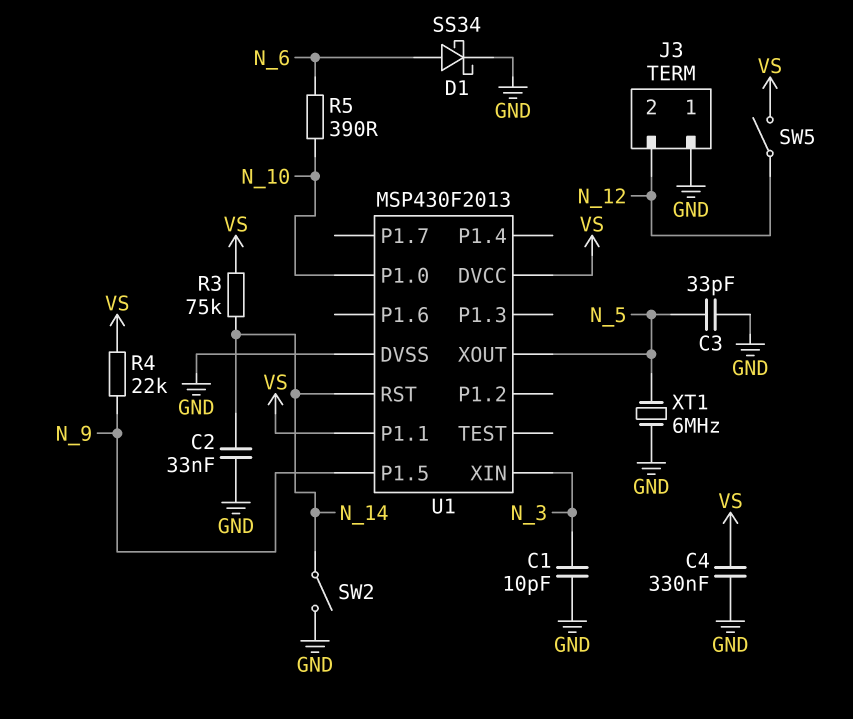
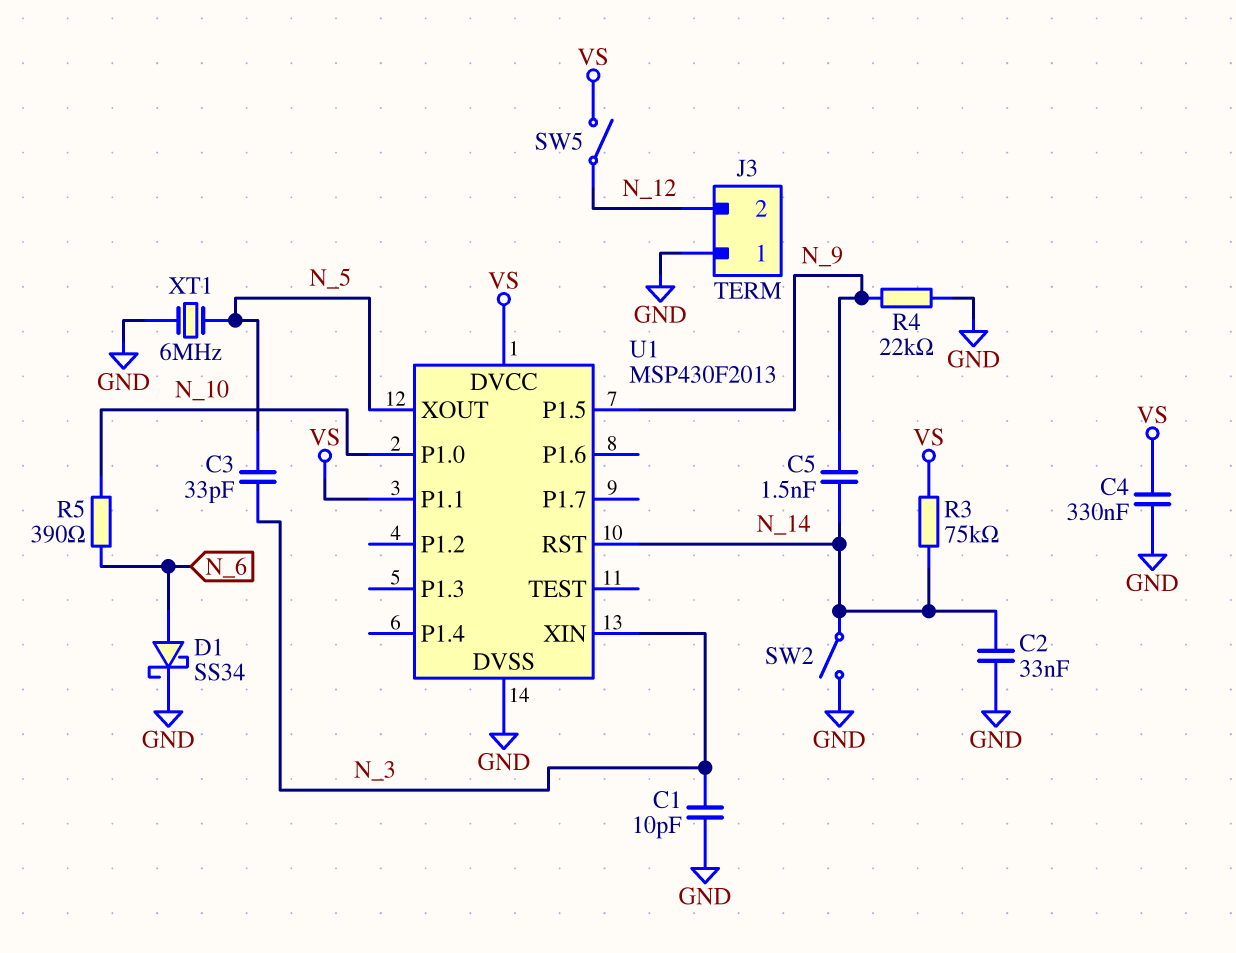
C3: 33pF (GND, N_5) -> 33pF (N_3, N_5)
C5: none -> 1.5nF (N_9, N_14)
R4: 22k (N_9, VS) -> 22k (GND, N_9)

